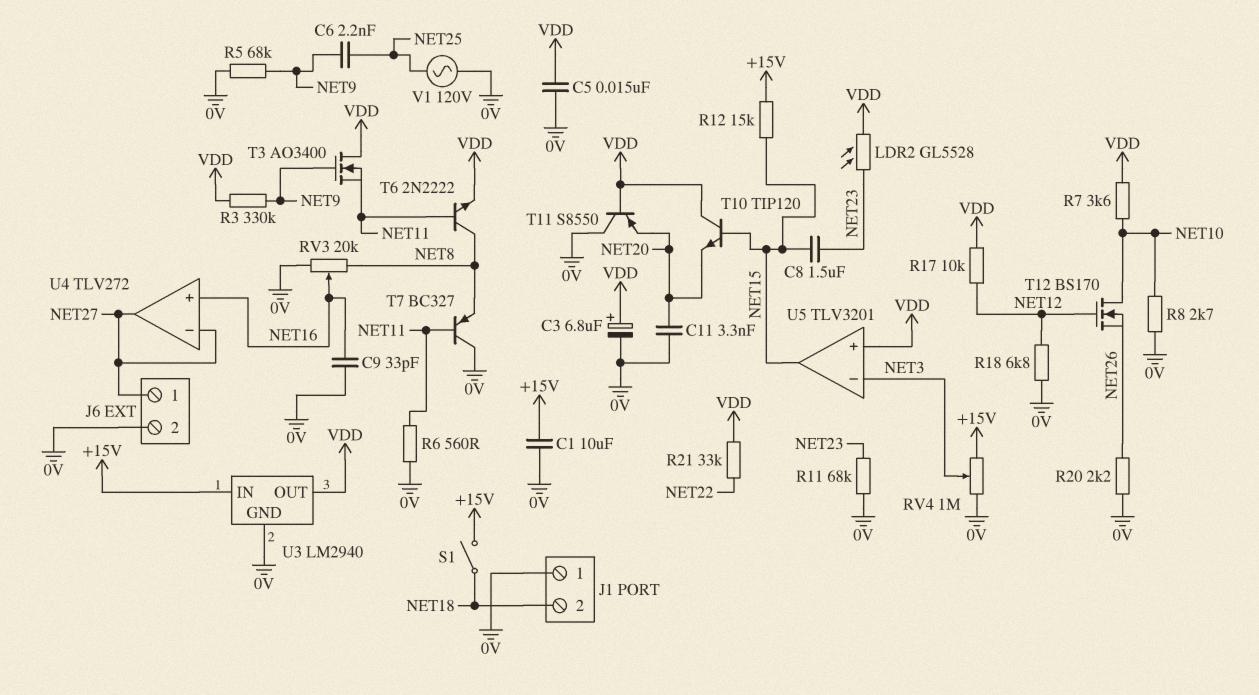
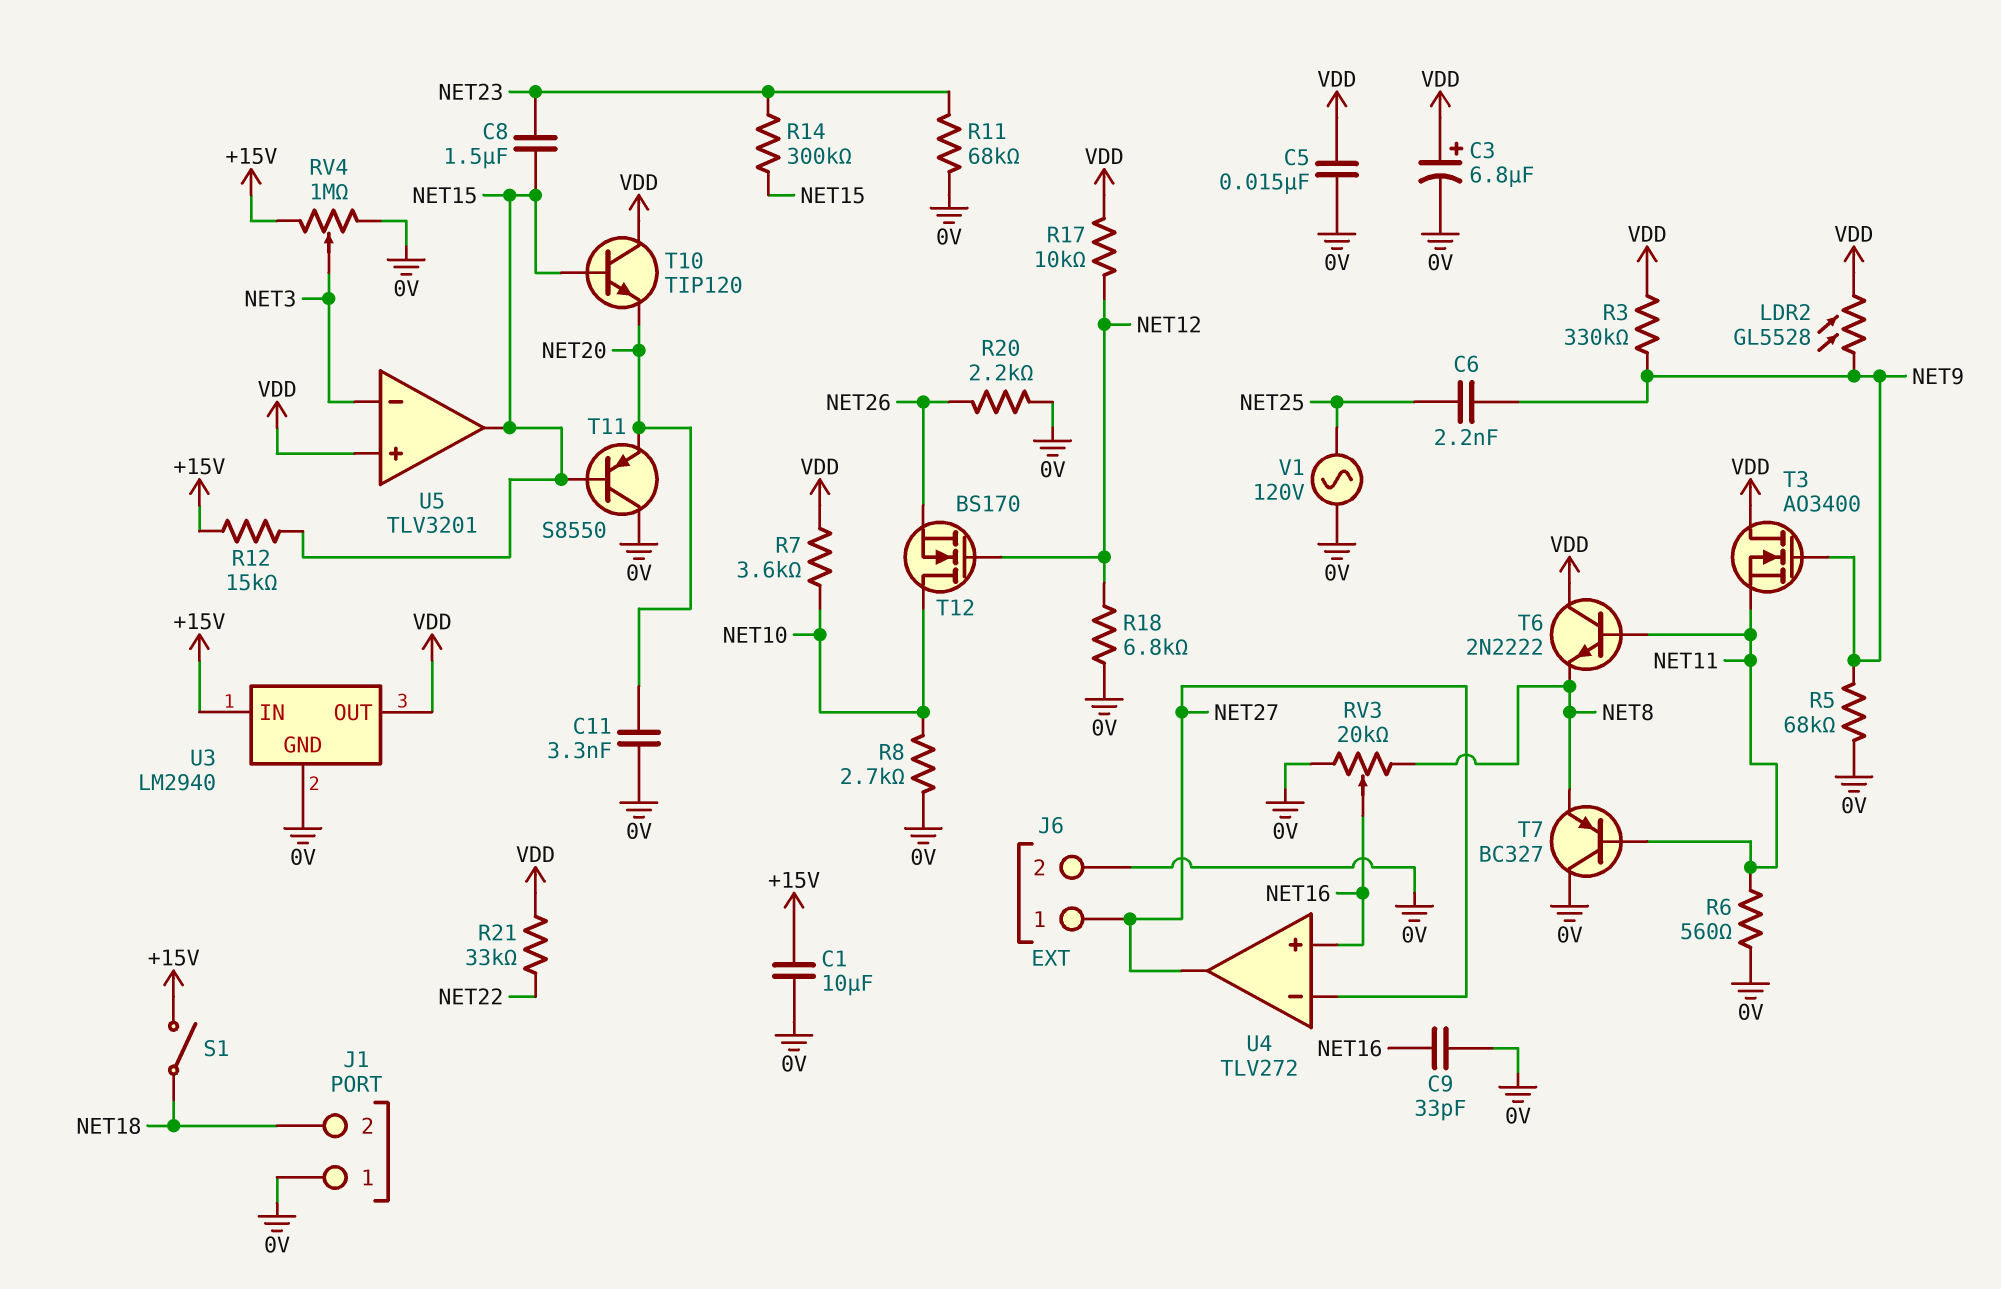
LDR2: GL5528 (NET23, VDD) -> GL5528 (NET9, VDD)
R14: none -> 300k (NET15, NET23)
T6: NPN 2N2222 (B NET11, C NET8, E VDD) -> NPN 2N2222 (B NET11, C VDD, E NET8)
T11: PNP S8550 (B VDD, C 0V, E NET20) -> PNP S8550 (B NET15, C 0V, E NET20)

